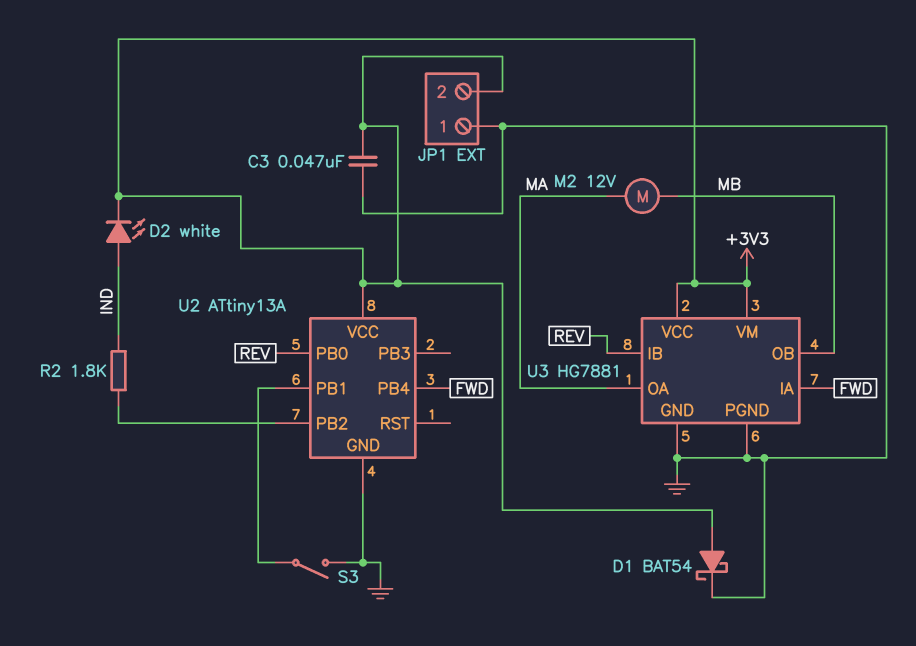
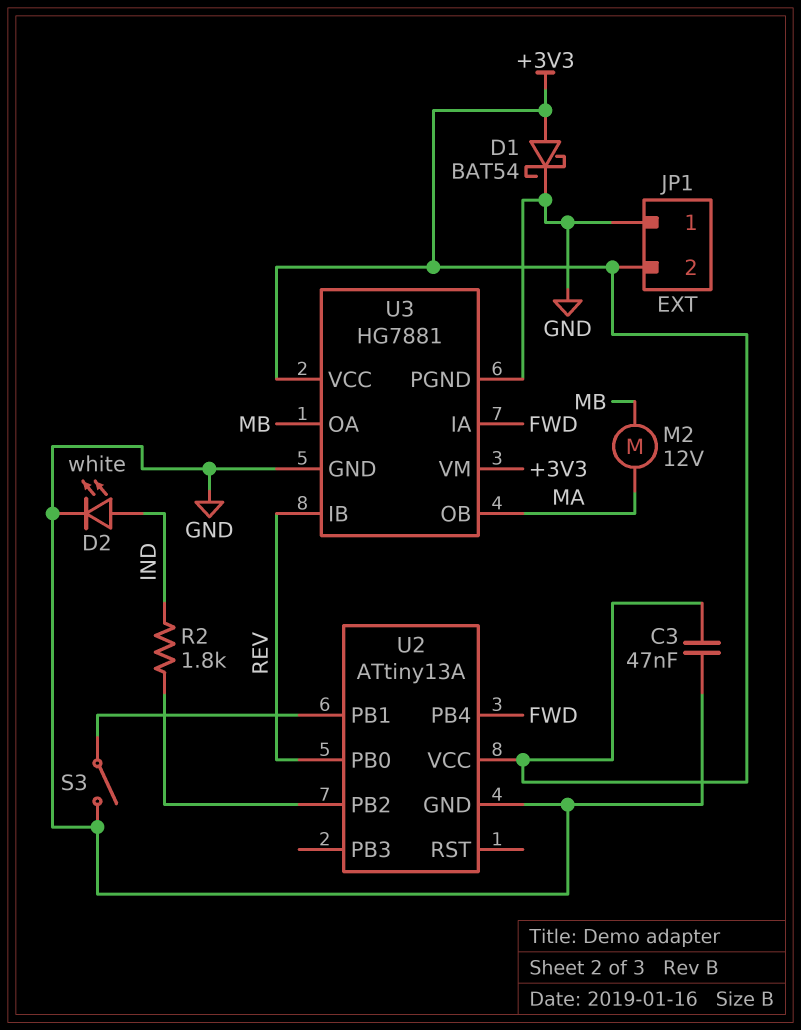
D2: LED white (A IND, K +3V3) -> LED white (A IND, K GND)
U3 pin OA: MA -> MB
U3 pin OB: MB -> MA

